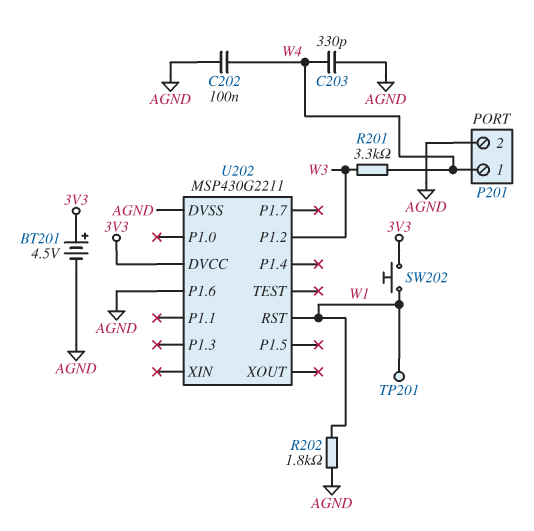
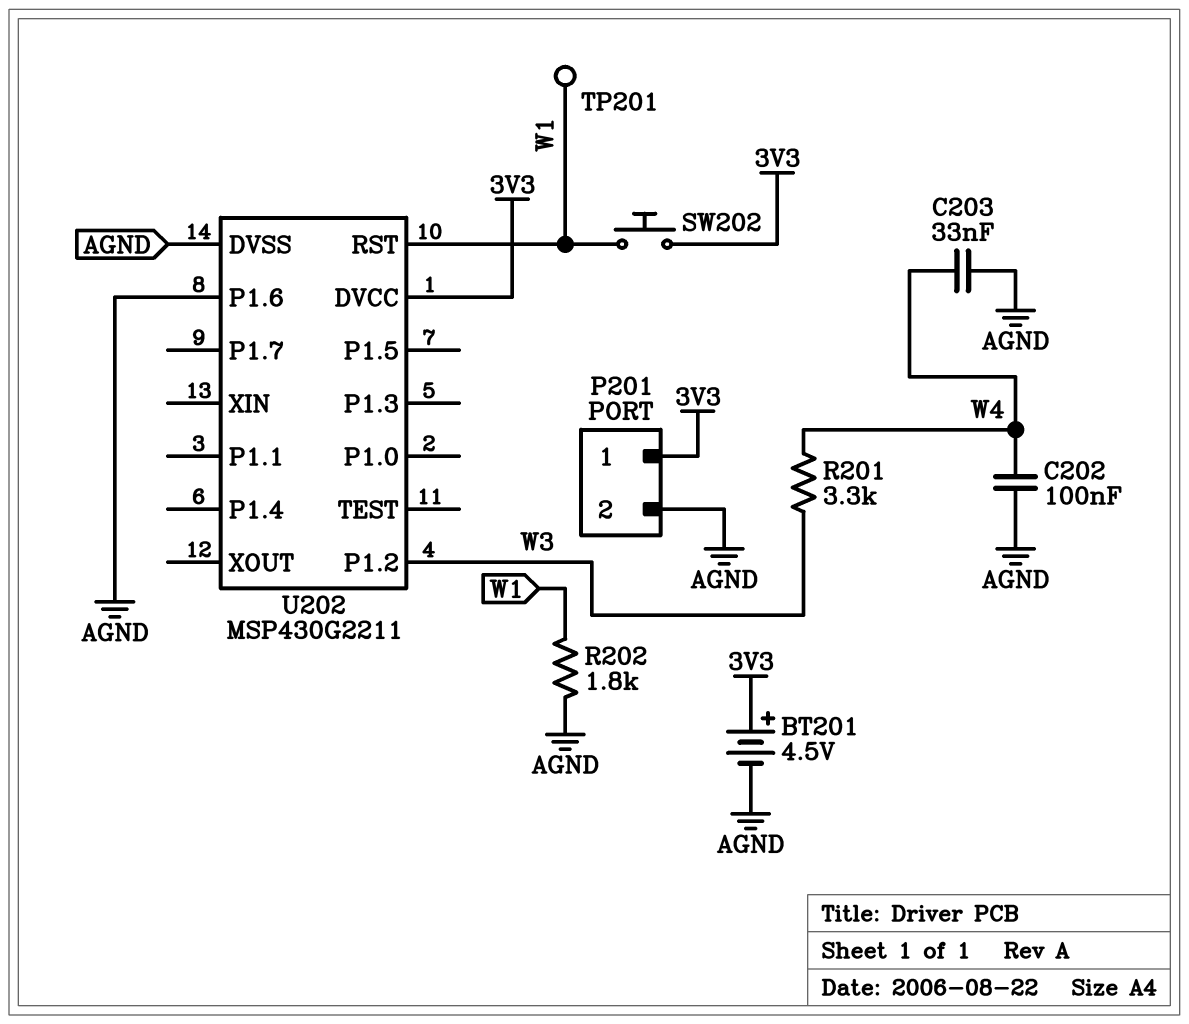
C203: 330pF (AGND, W4) -> 33nF (AGND, W4)
P201 pin 1: W4 -> 3V3

